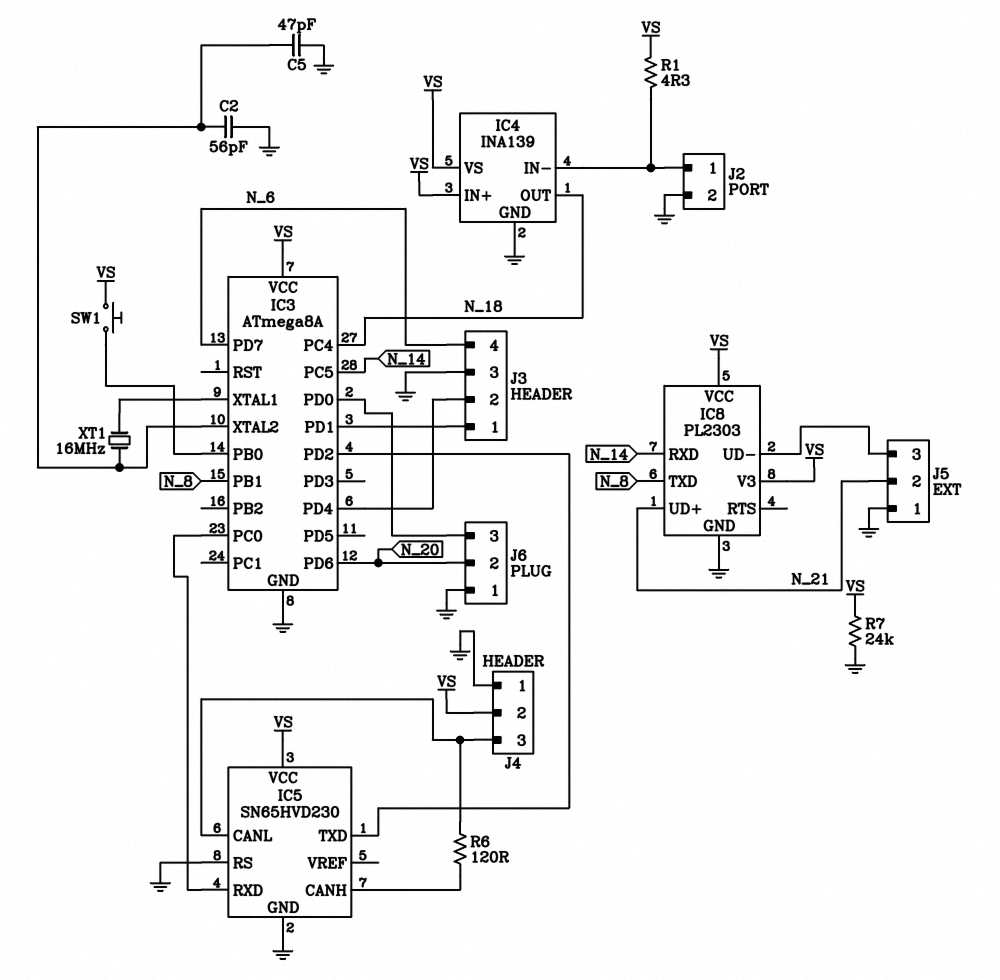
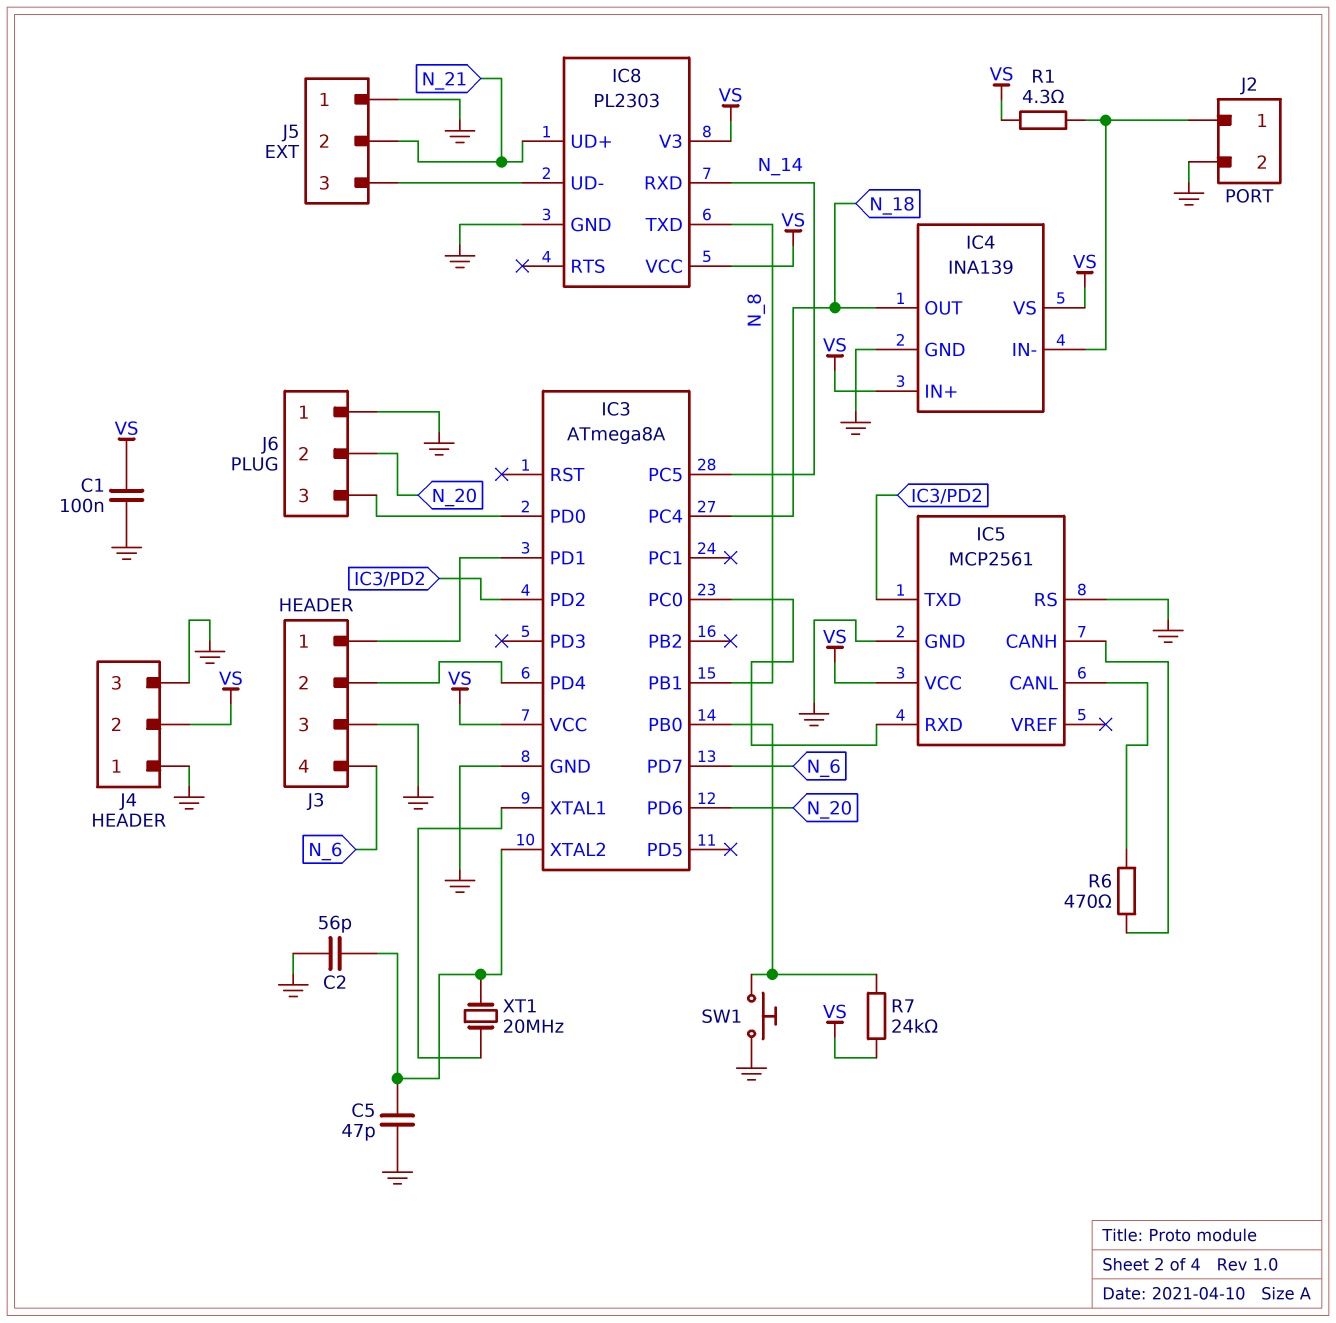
C1: none -> 100nF (GND, VS)
IC5: SN65HVD230 -> MCP2561
J4 pin 3: IC5/CANL -> GND
R6: 120 (IC5/CANH, IC5/CANL) -> 470 (IC5/CANH, IC5/CANL)
R7: 24k (GND, VS) -> 24k (IC3/PB0, VS)
SW1: button (IC3/PB0, VS) -> button (GND, IC3/PB0)
XT1: 16MHz (IC3/XTAL1, IC3/XTAL2) -> 20MHz (IC3/XTAL1, IC3/XTAL2)

